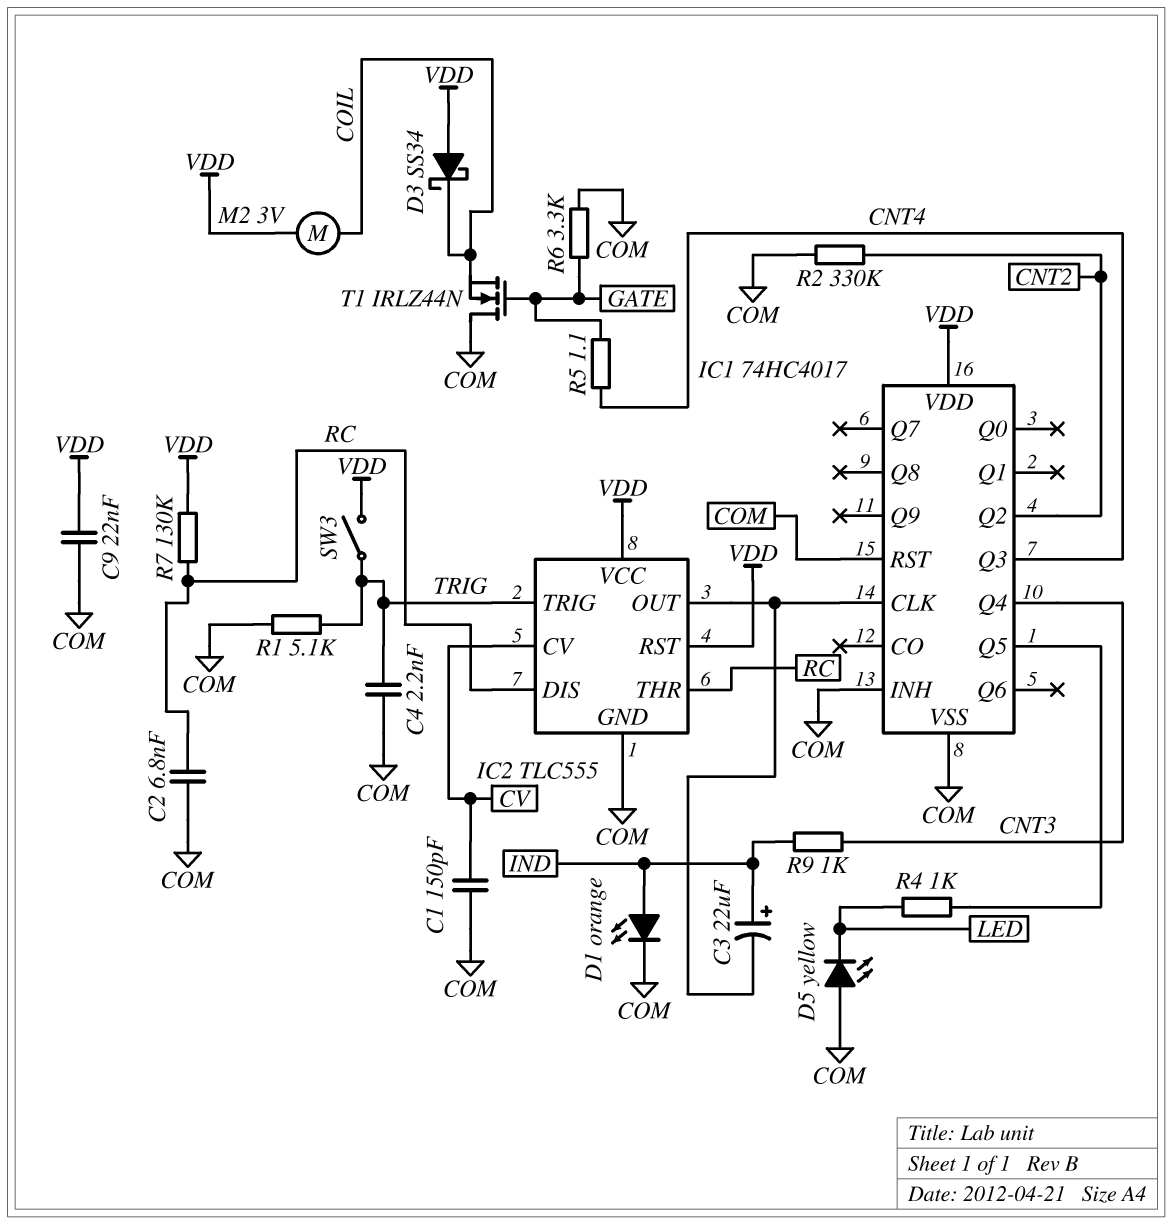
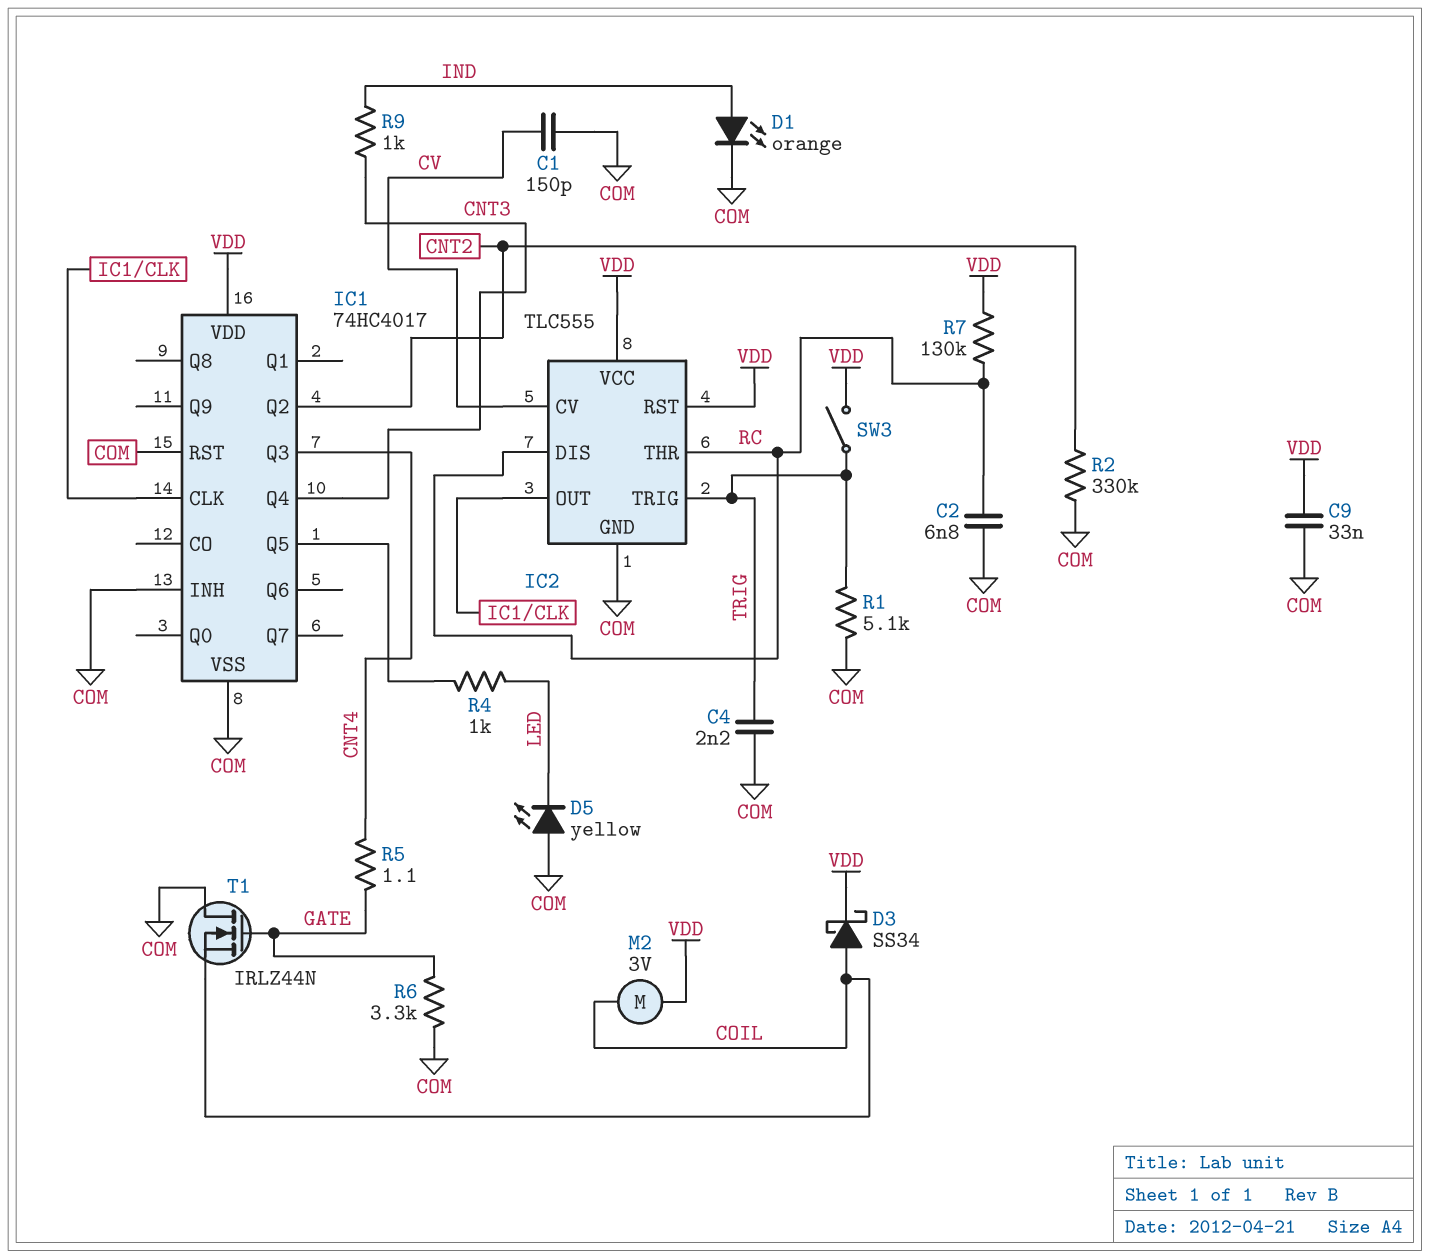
C3: 22uF (plus IND, minus IC1/CLK) -> none
C9: 22nF (COM, VDD) -> 33nF (COM, VDD)
D3: schottky SS34 (A VDD, K COIL) -> schottky SS34 (A COIL, K VDD)

